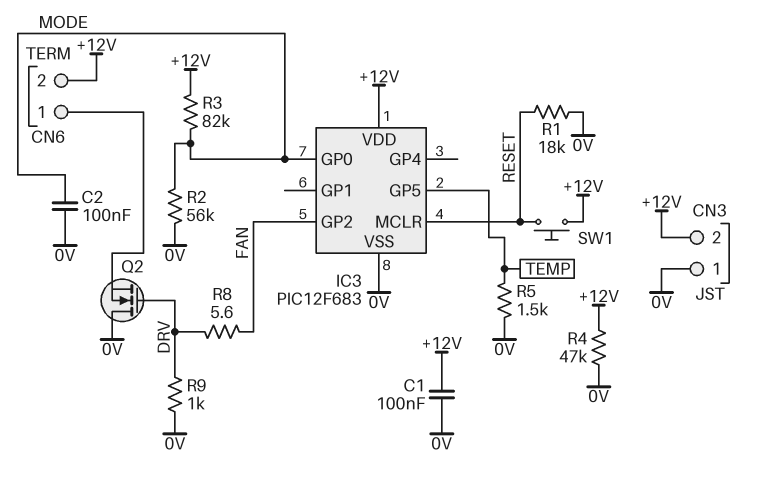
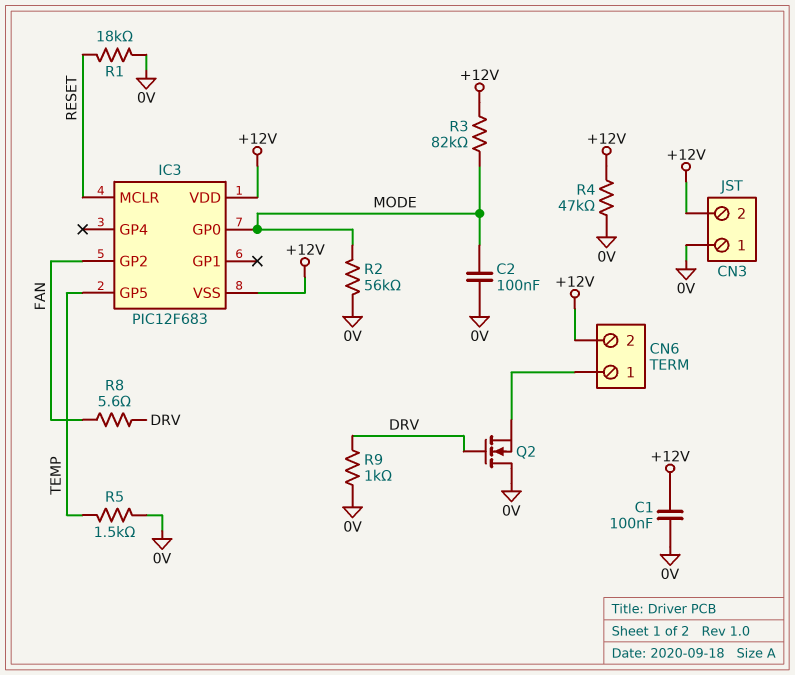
IC3 pin VSS: 0V -> +12V
SW1: button (+12V, RESET) -> none

